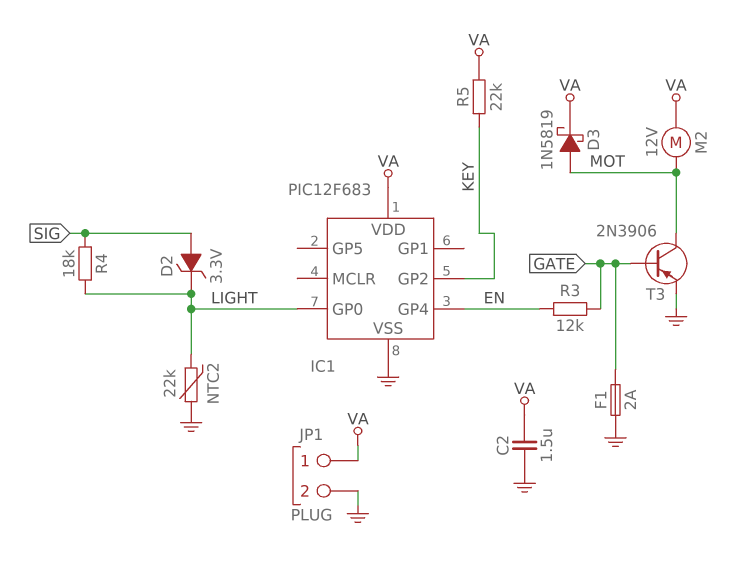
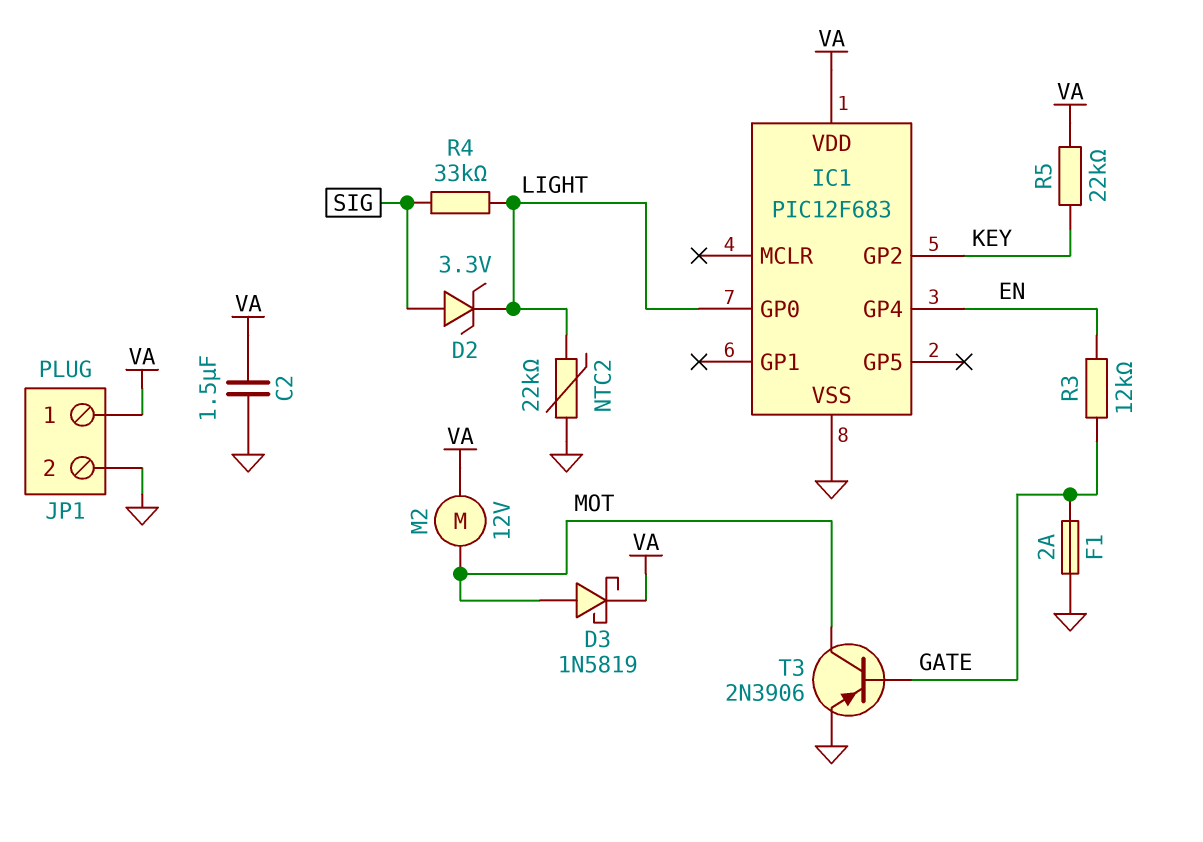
R4: 18k (LIGHT, SIG) -> 33k (LIGHT, SIG)

